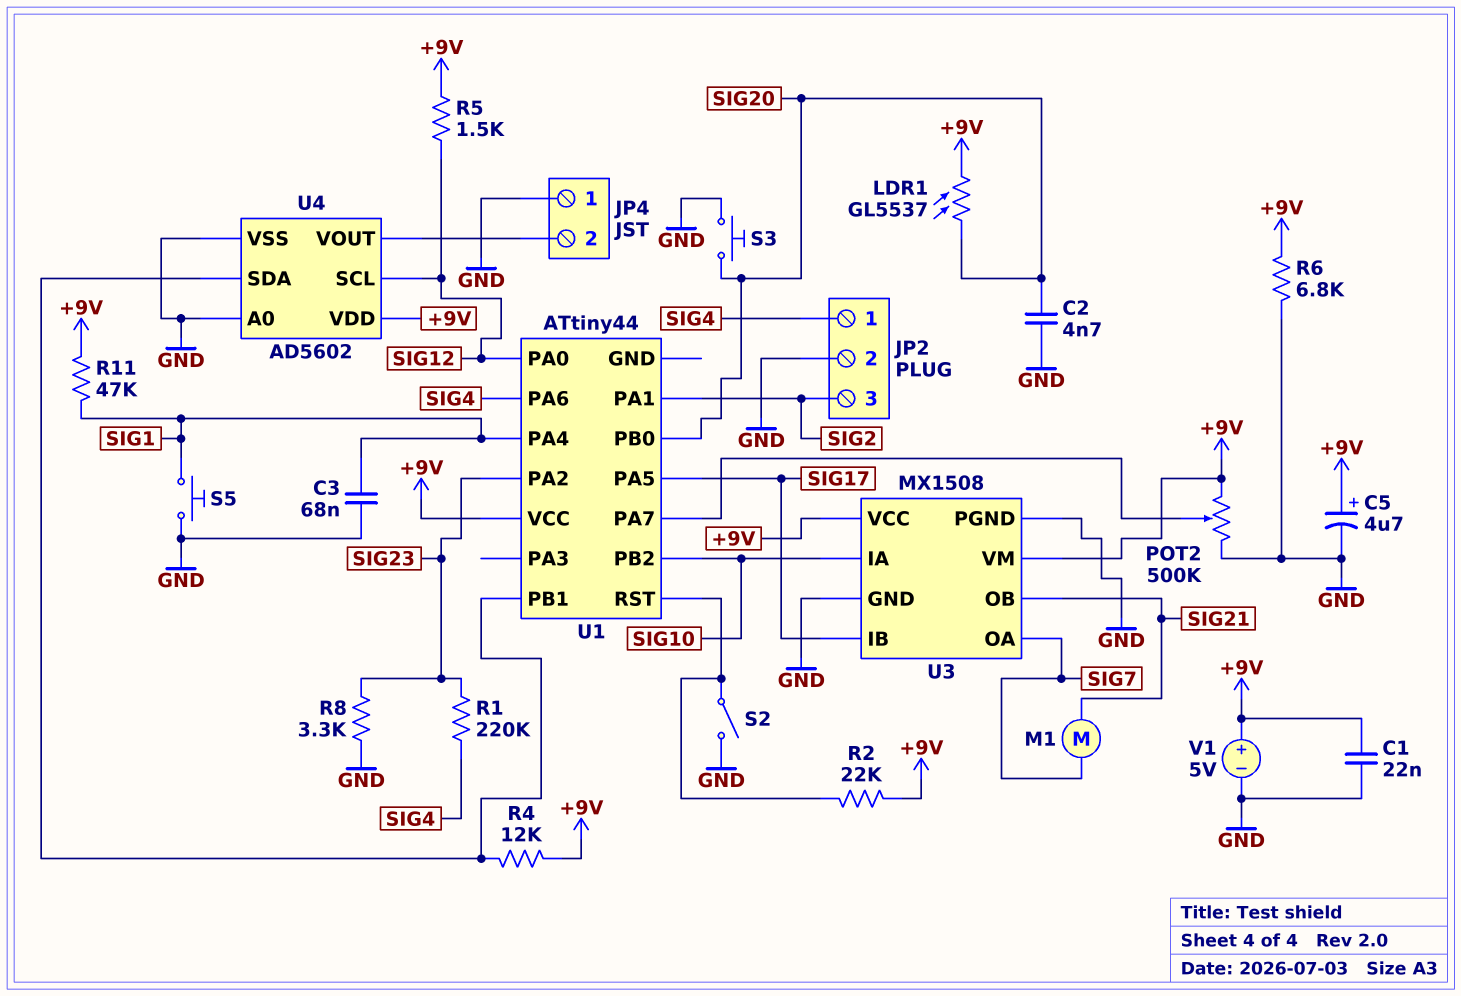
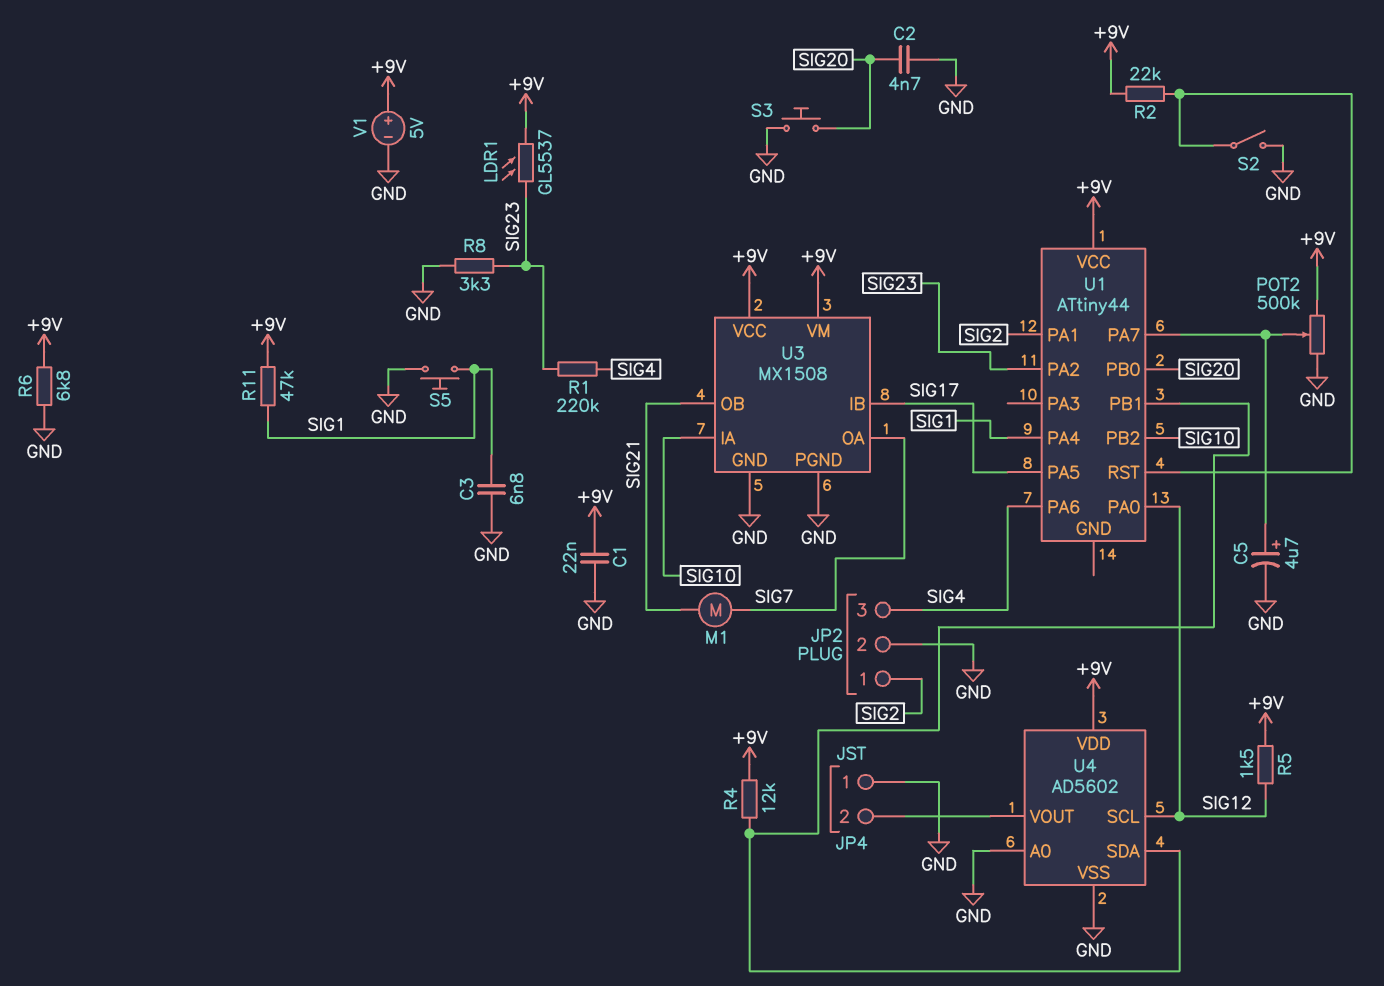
C3: 68nF (GND, SIG1) -> 6.8nF (GND, SIG1)
C5: 4.7uF (plus +9V, minus GND) -> 4.7uF (plus U1/PA7, minus GND)
JP2 pin 1: SIG4 -> SIG2
JP2 pin 3: SIG2 -> SIG4
LDR1: GL5537 (+9V, SIG20) -> GL5537 (+9V, SIG23)

